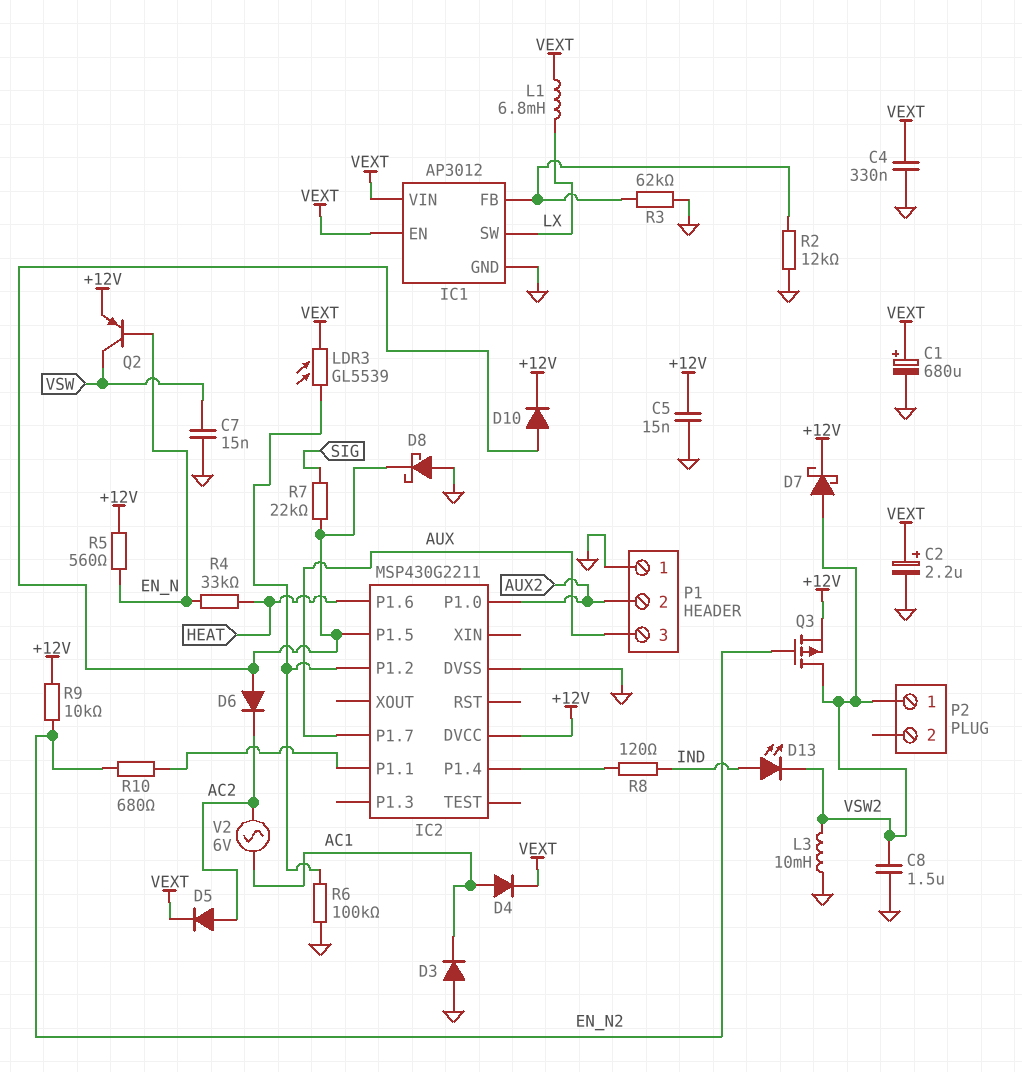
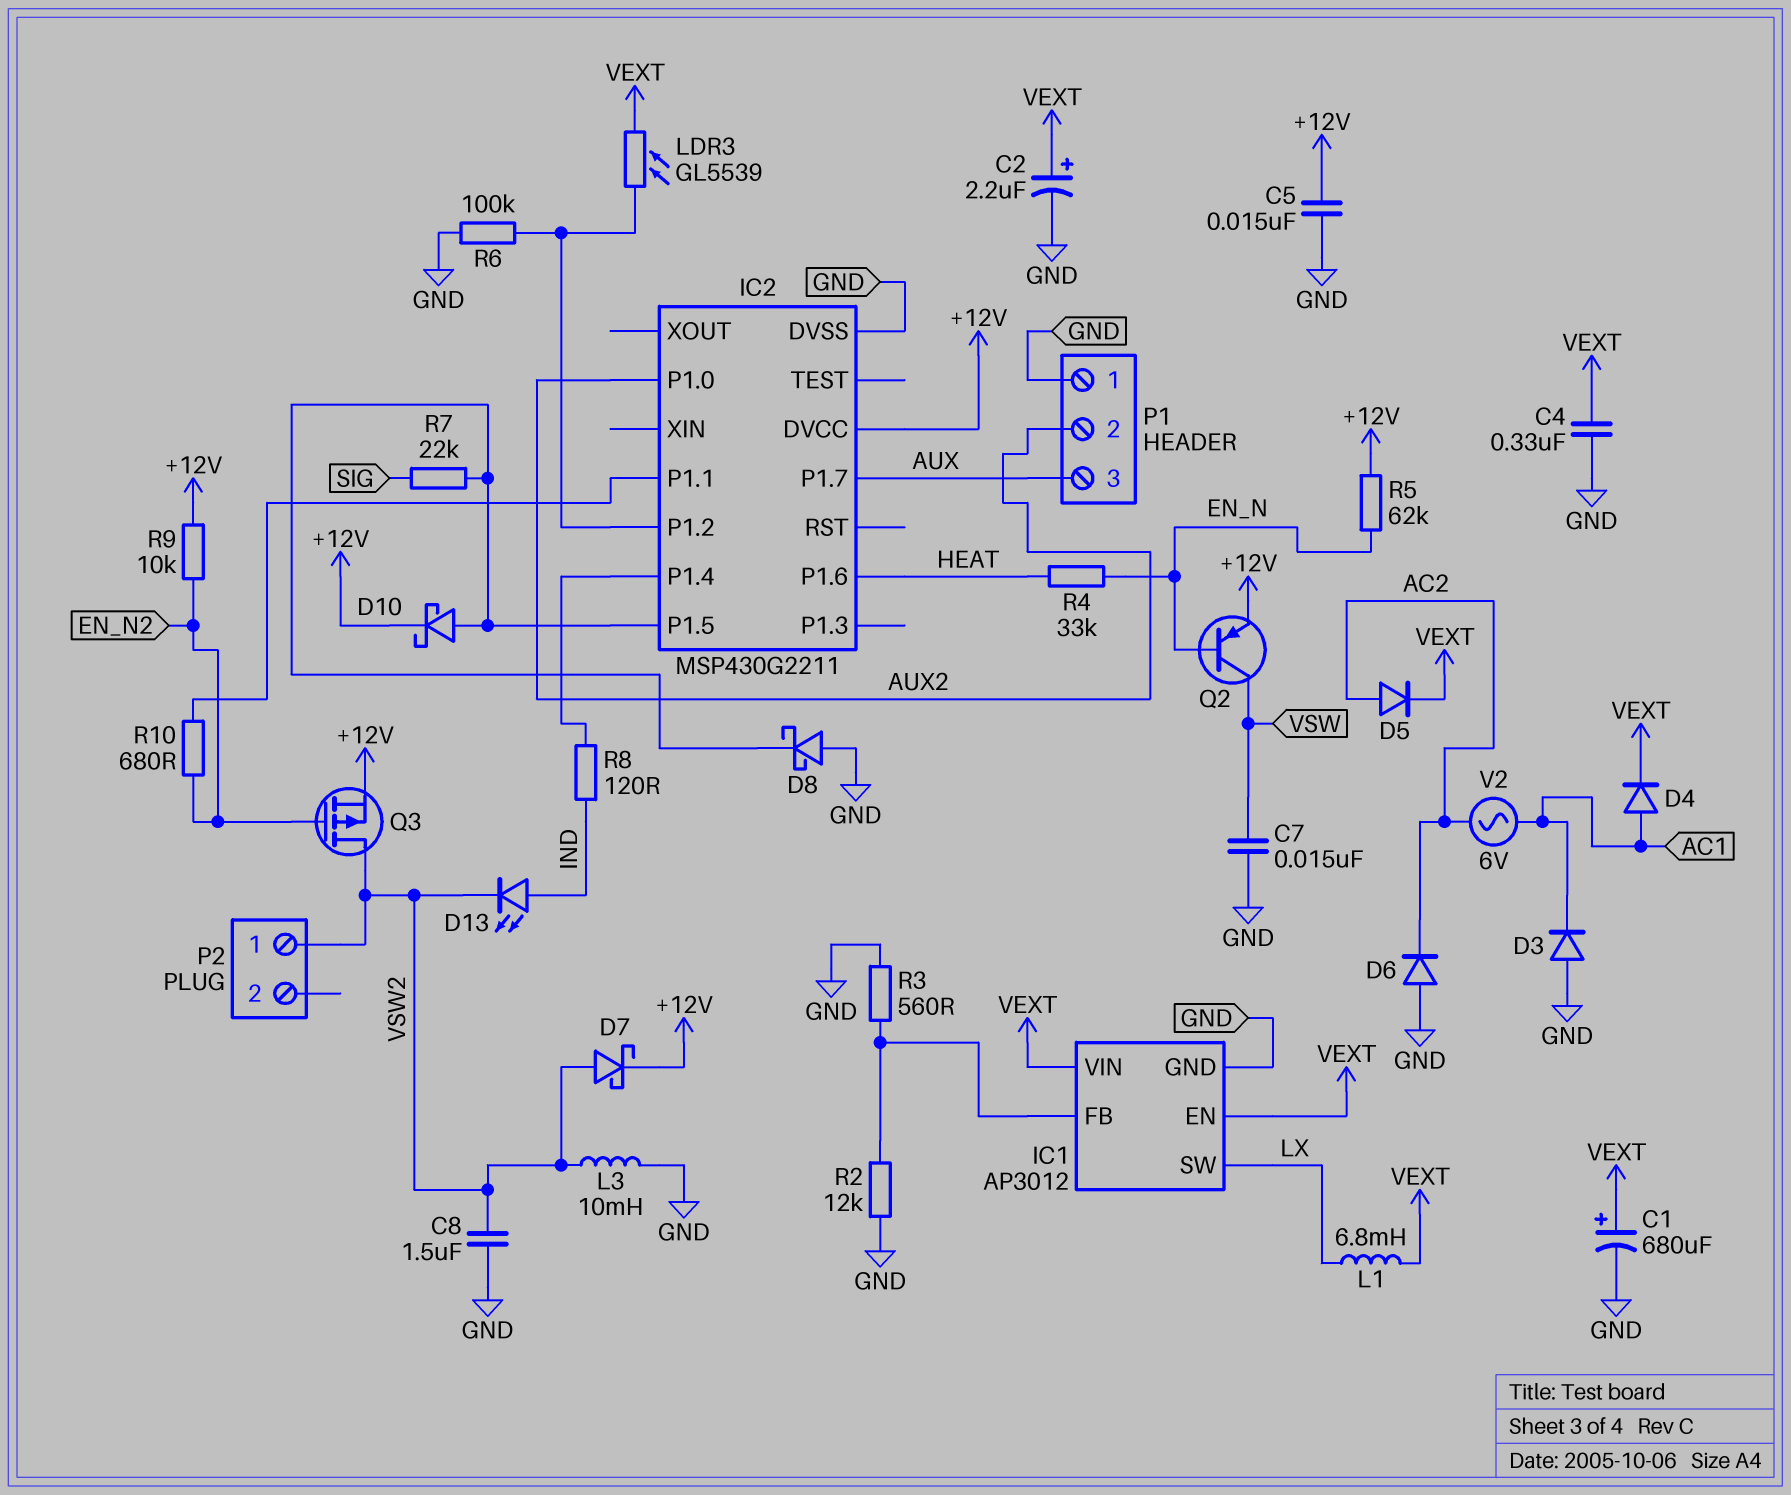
D6: diode (A IC2/P1.5, K AC2) -> diode (A GND, K AC2)
D10: diode (A IC2/P1.5, K +12V) -> schottky (A IC2/P1.5, K +12V)
R3: 62k (GND, IC1/FB) -> 560 (GND, IC1/FB)
R5: 560 (+12V, EN_N) -> 62k (+12V, EN_N)

